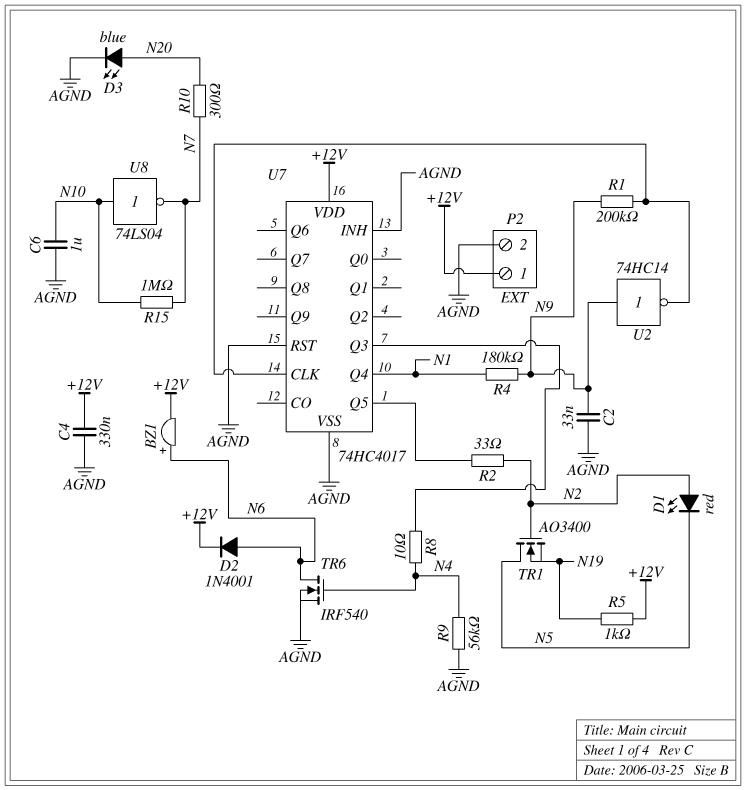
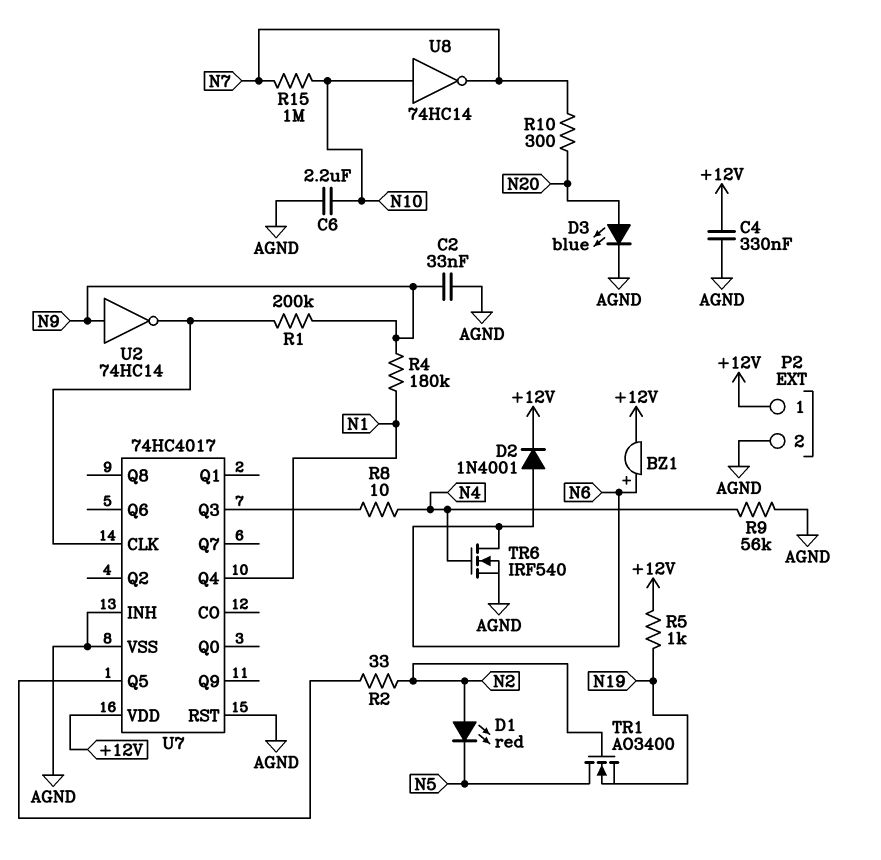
C6: 1uF (AGND, N10) -> 2.2uF (AGND, N10)
U8: NOT 74LS04 (in N10, out N7) -> NOT 74HC14 (in N10, out N7)

